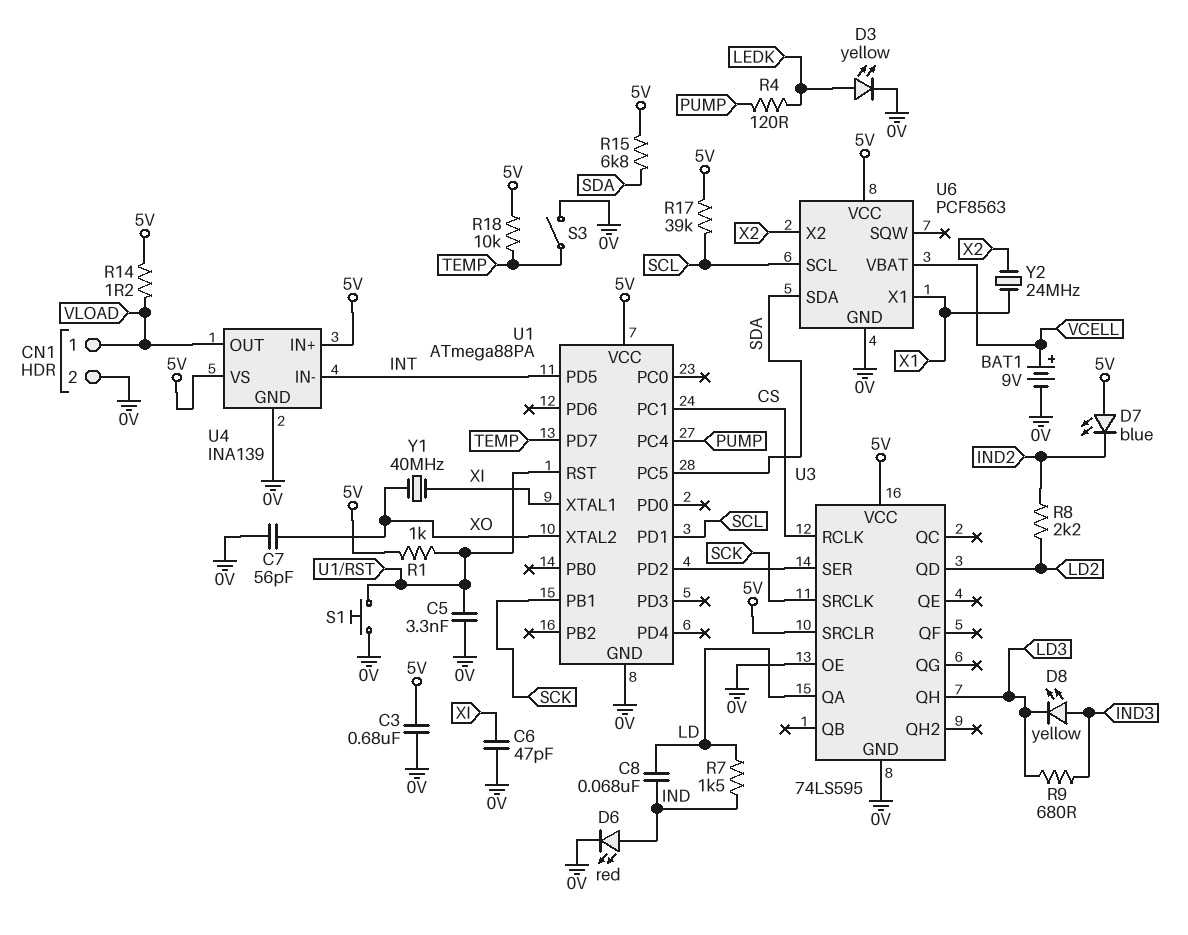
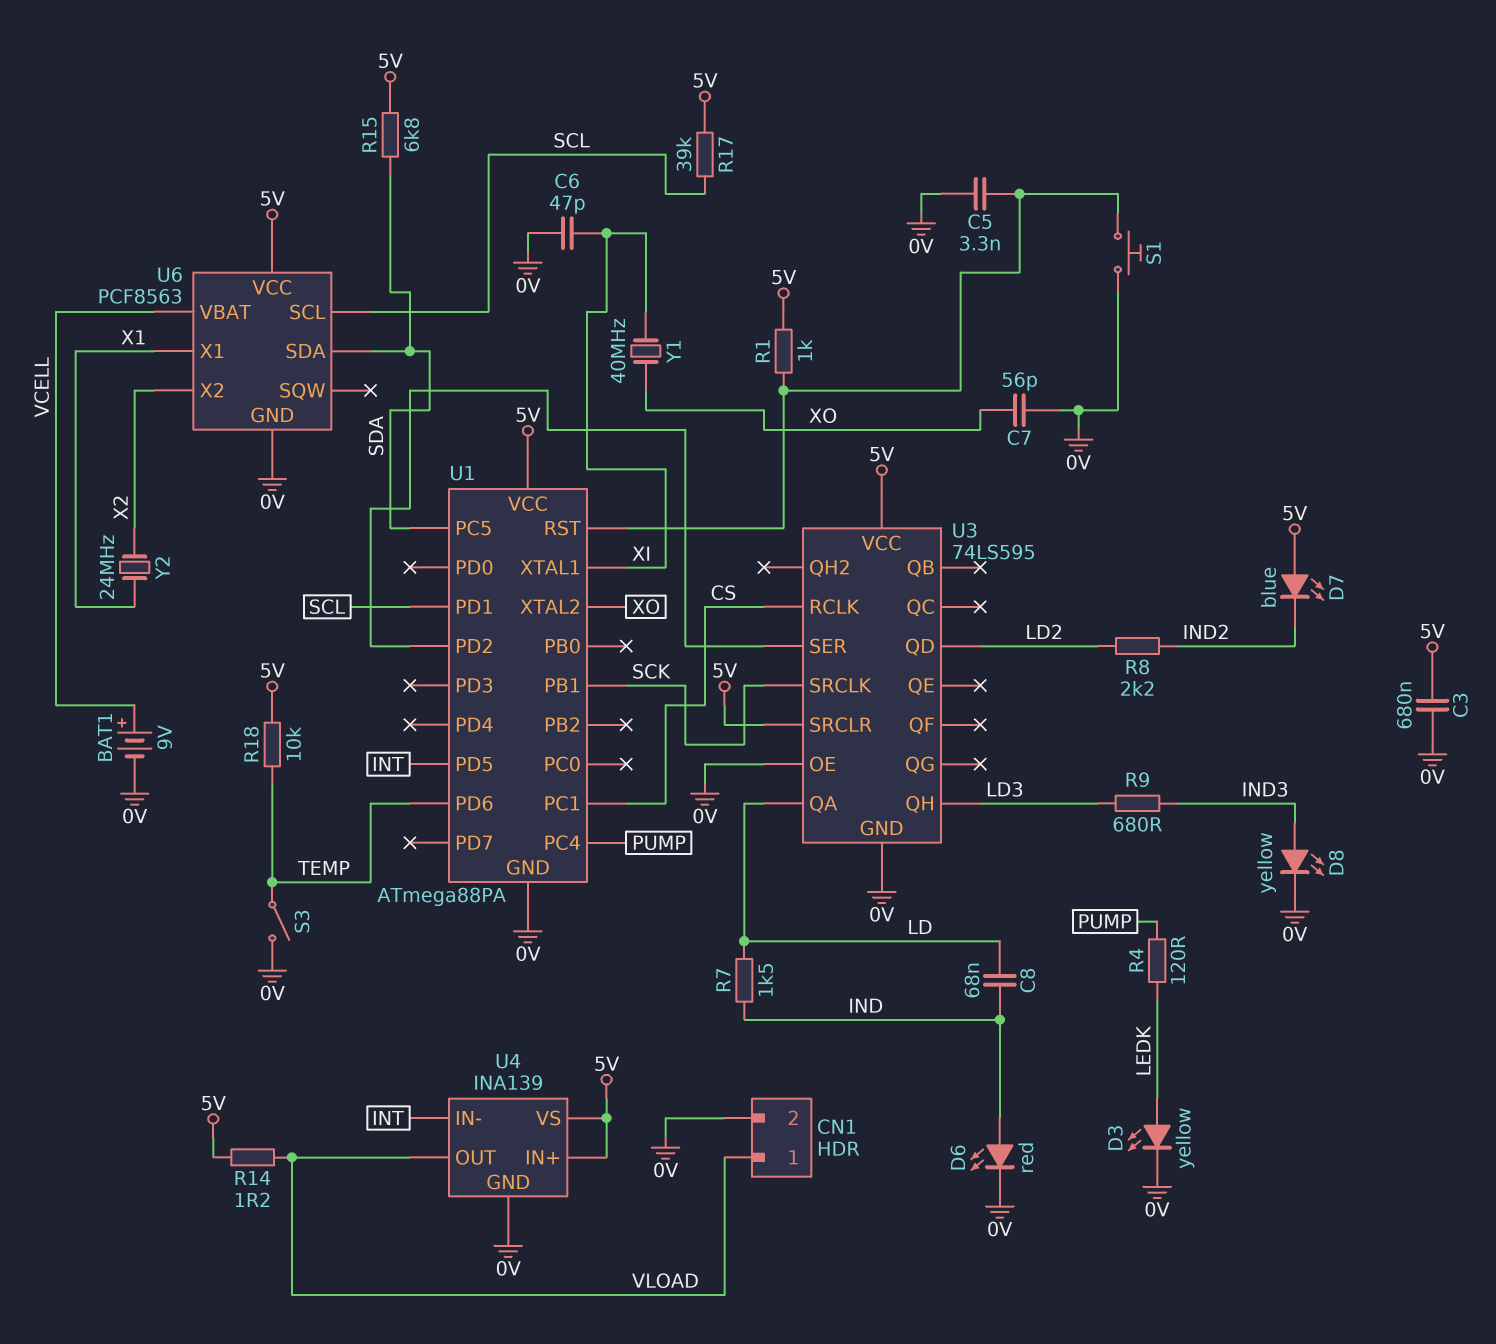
D8: LED yellow (A IND3, K LD3) -> LED yellow (A IND3, K 0V)
U1 pin PD6: none -> TEMP
U1 pin PD7: TEMP -> none

